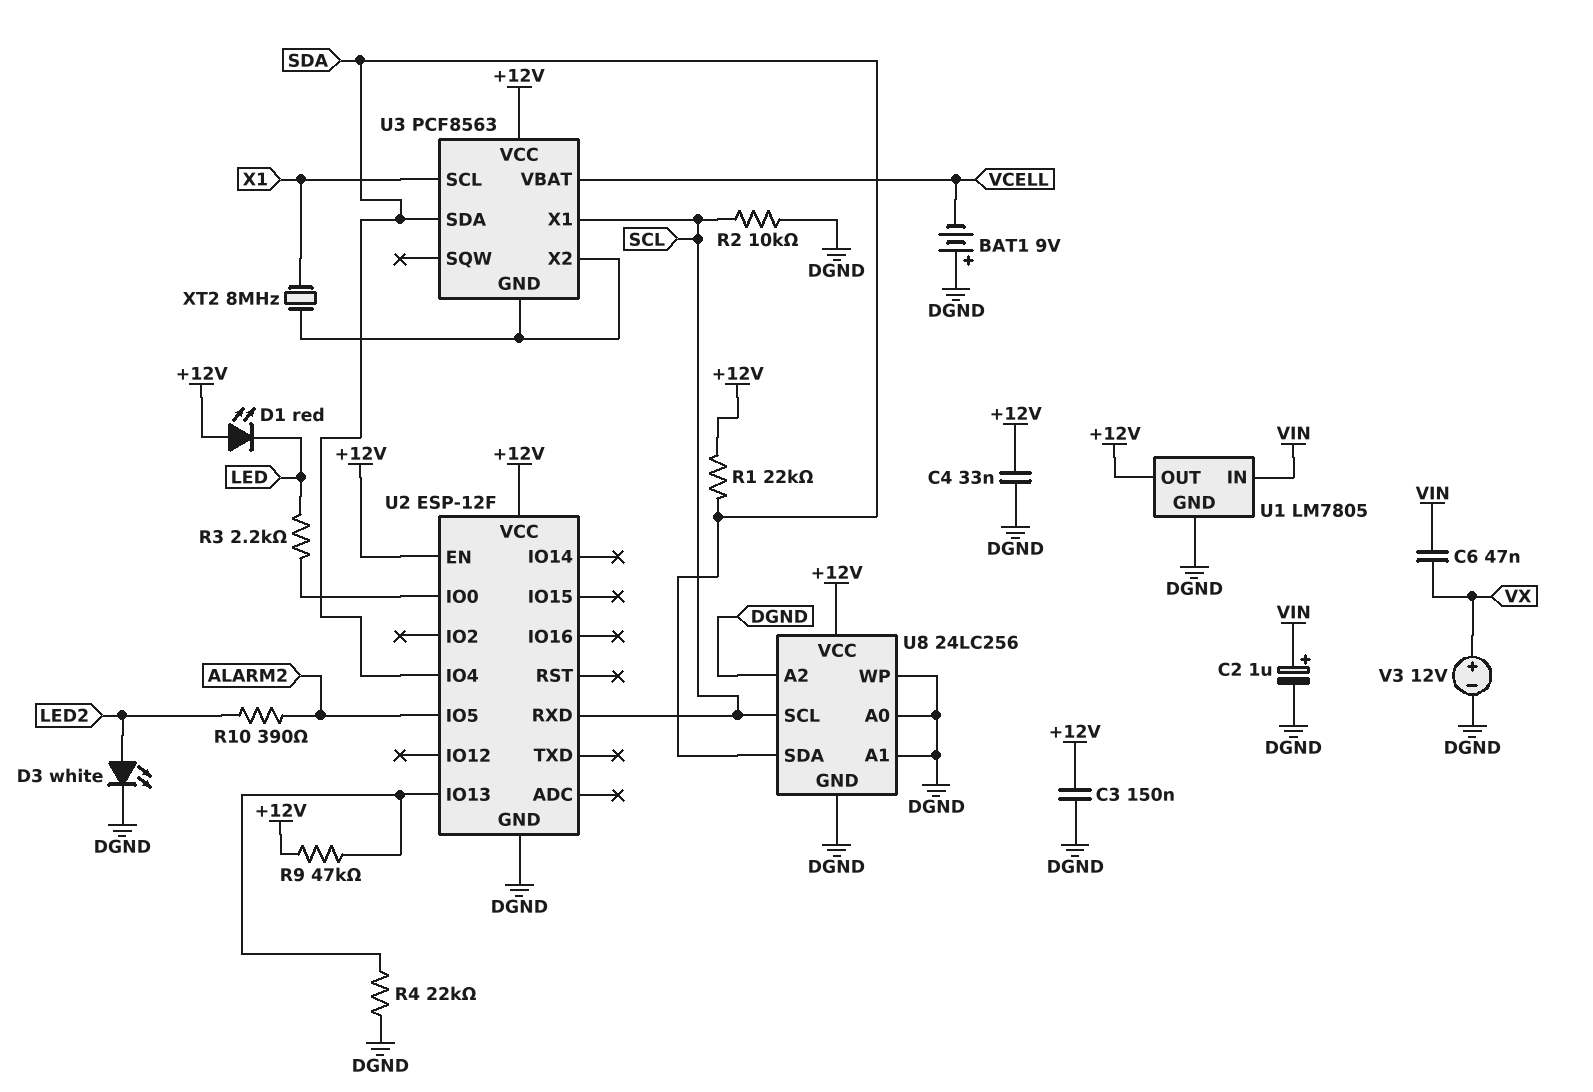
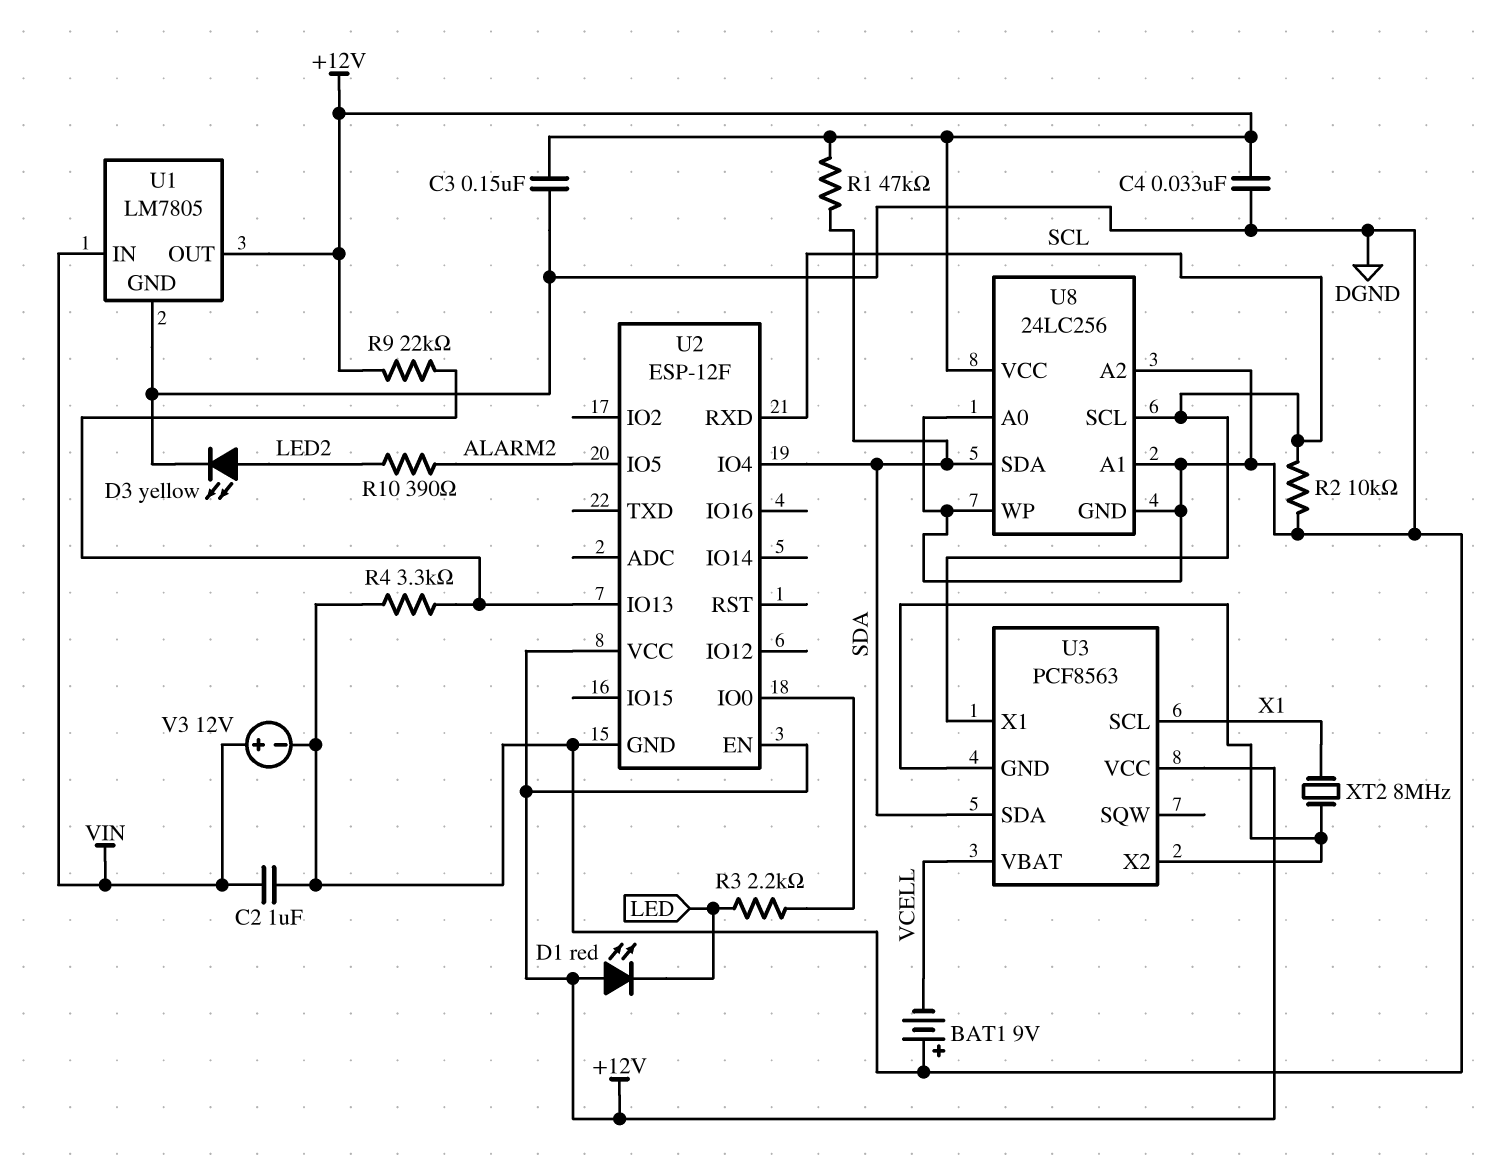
C2: 1uF (plus VIN, minus DGND) -> 1uF (DGND, VIN)
C6: 47nF (VIN, VX) -> none
D3: LED white (A LED2, K DGND) -> LED yellow (A LED2, K DGND)
R1: 22k (+12V, SDA) -> 47k (+12V, SDA)
R4: 22k (DGND, U2/IO13) -> 3.3k (DGND, U2/IO13)
R9: 47k (+12V, U2/IO13) -> 22k (+12V, U2/IO13)
V3: 12V (plus VX, minus DGND) -> 12V (plus VIN, minus DGND)

